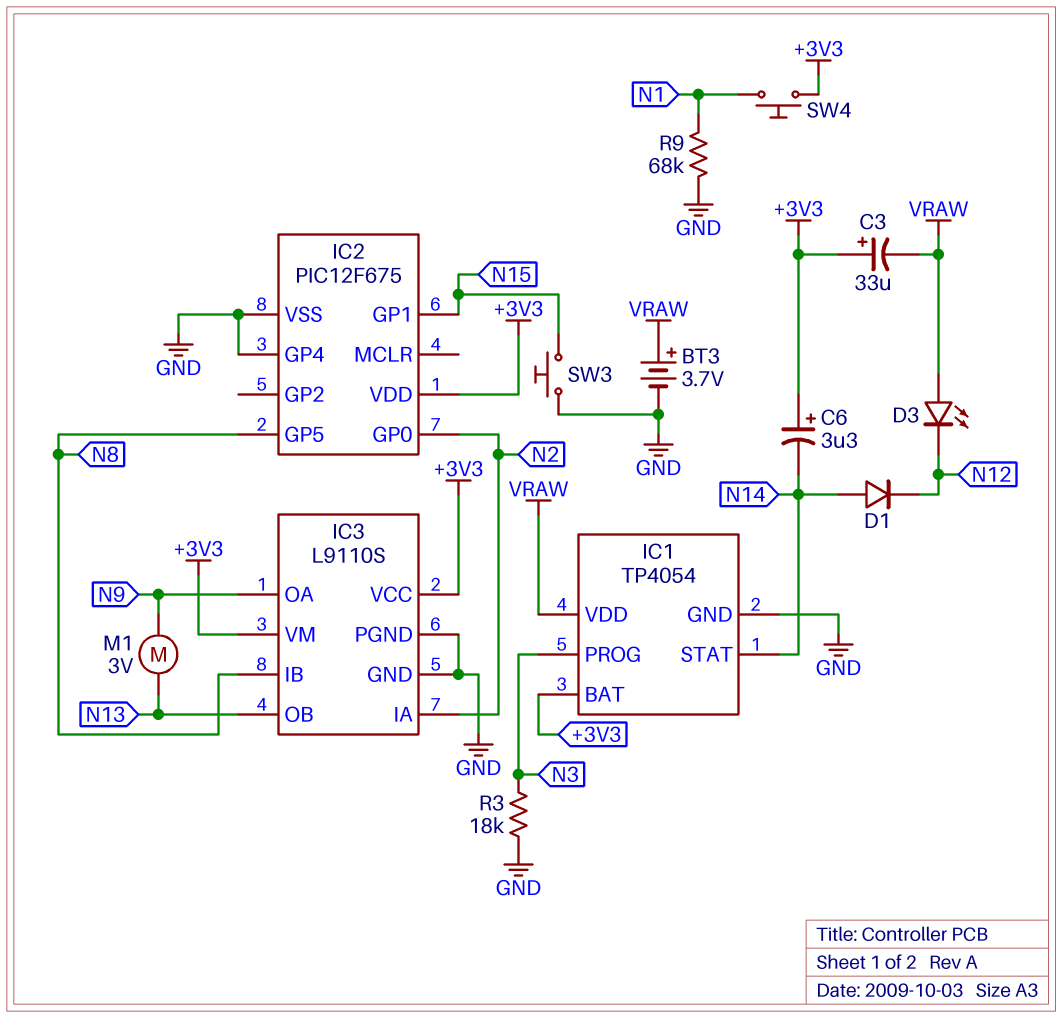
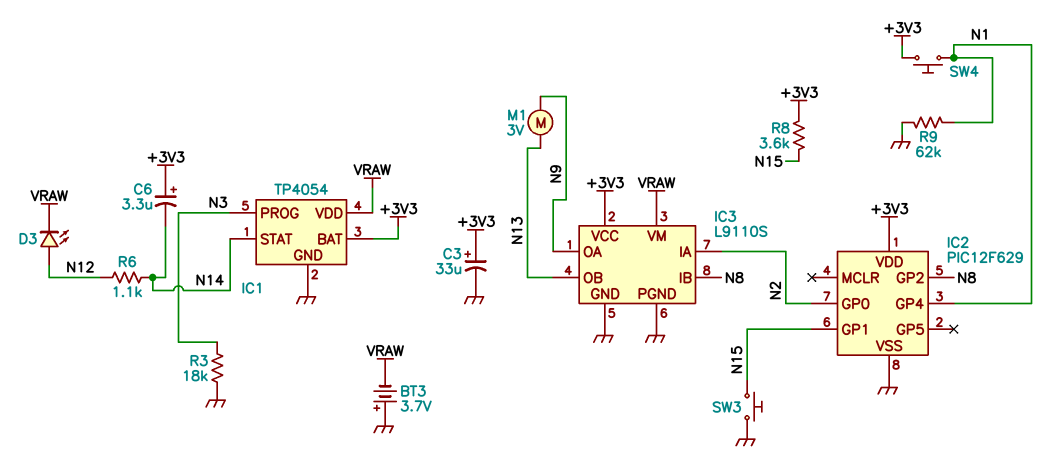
BT3: 3.7V (plus VRAW, minus GND) -> 3.7V (plus GND, minus VRAW)
C3: 33uF (plus +3V3, minus VRAW) -> 33uF (plus +3V3, minus GND)
D1: diode (A N14, K N12) -> none
D3: LED (A VRAW, K N12) -> LED (A N12, K VRAW)
IC2: PIC12F675 -> PIC12F629
IC2 pin GP2: none -> N8
IC2 pin GP4: GND -> N1
IC2 pin GP5: N8 -> none
IC3 pin VM: +3V3 -> VRAW
R6: none -> 1.1k (N12, N14)
R8: none -> 3.6k (+3V3, N15)
R9: 68k (GND, N1) -> 62k (GND, N1)

